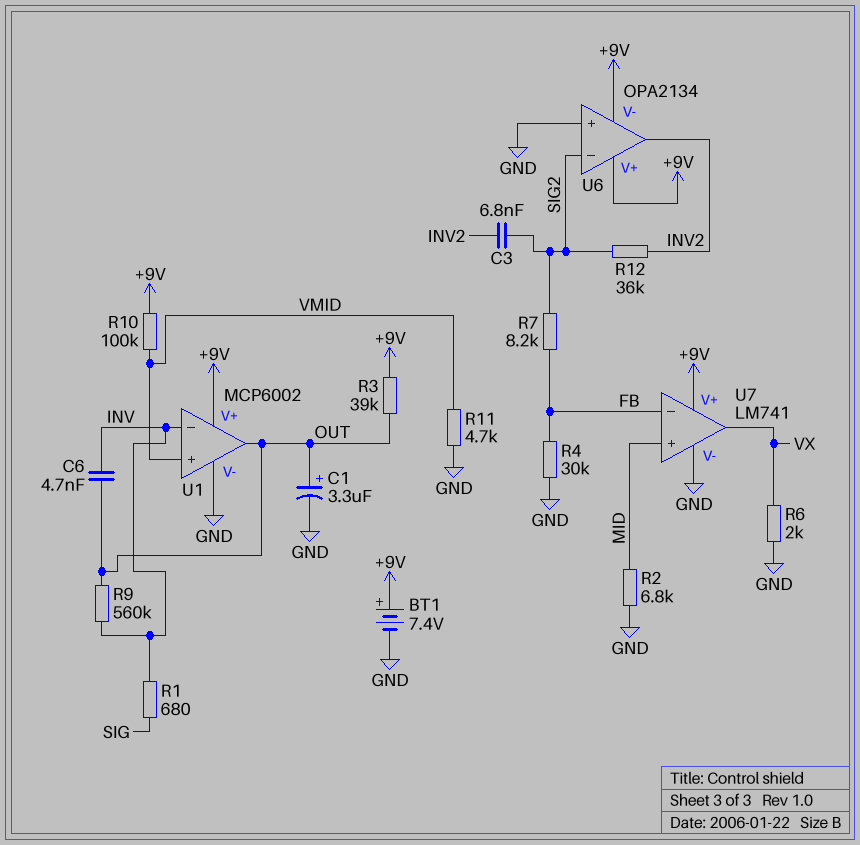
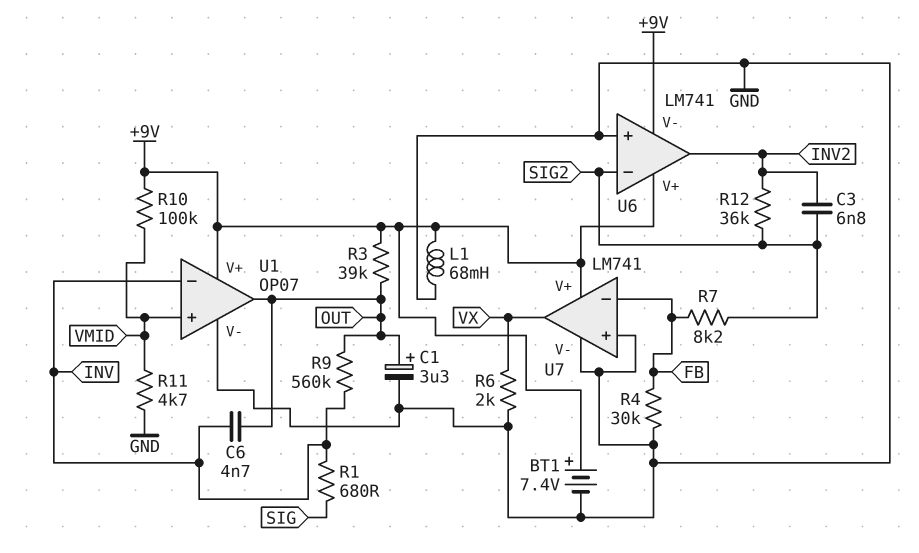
L1: none -> 68mH (+9V, GND)
R2: 6.8k (GND, MID) -> none
U1: MCP6002 -> OP07
U6: OPA2134 -> LM741
U7 pin in+: MID -> GND

